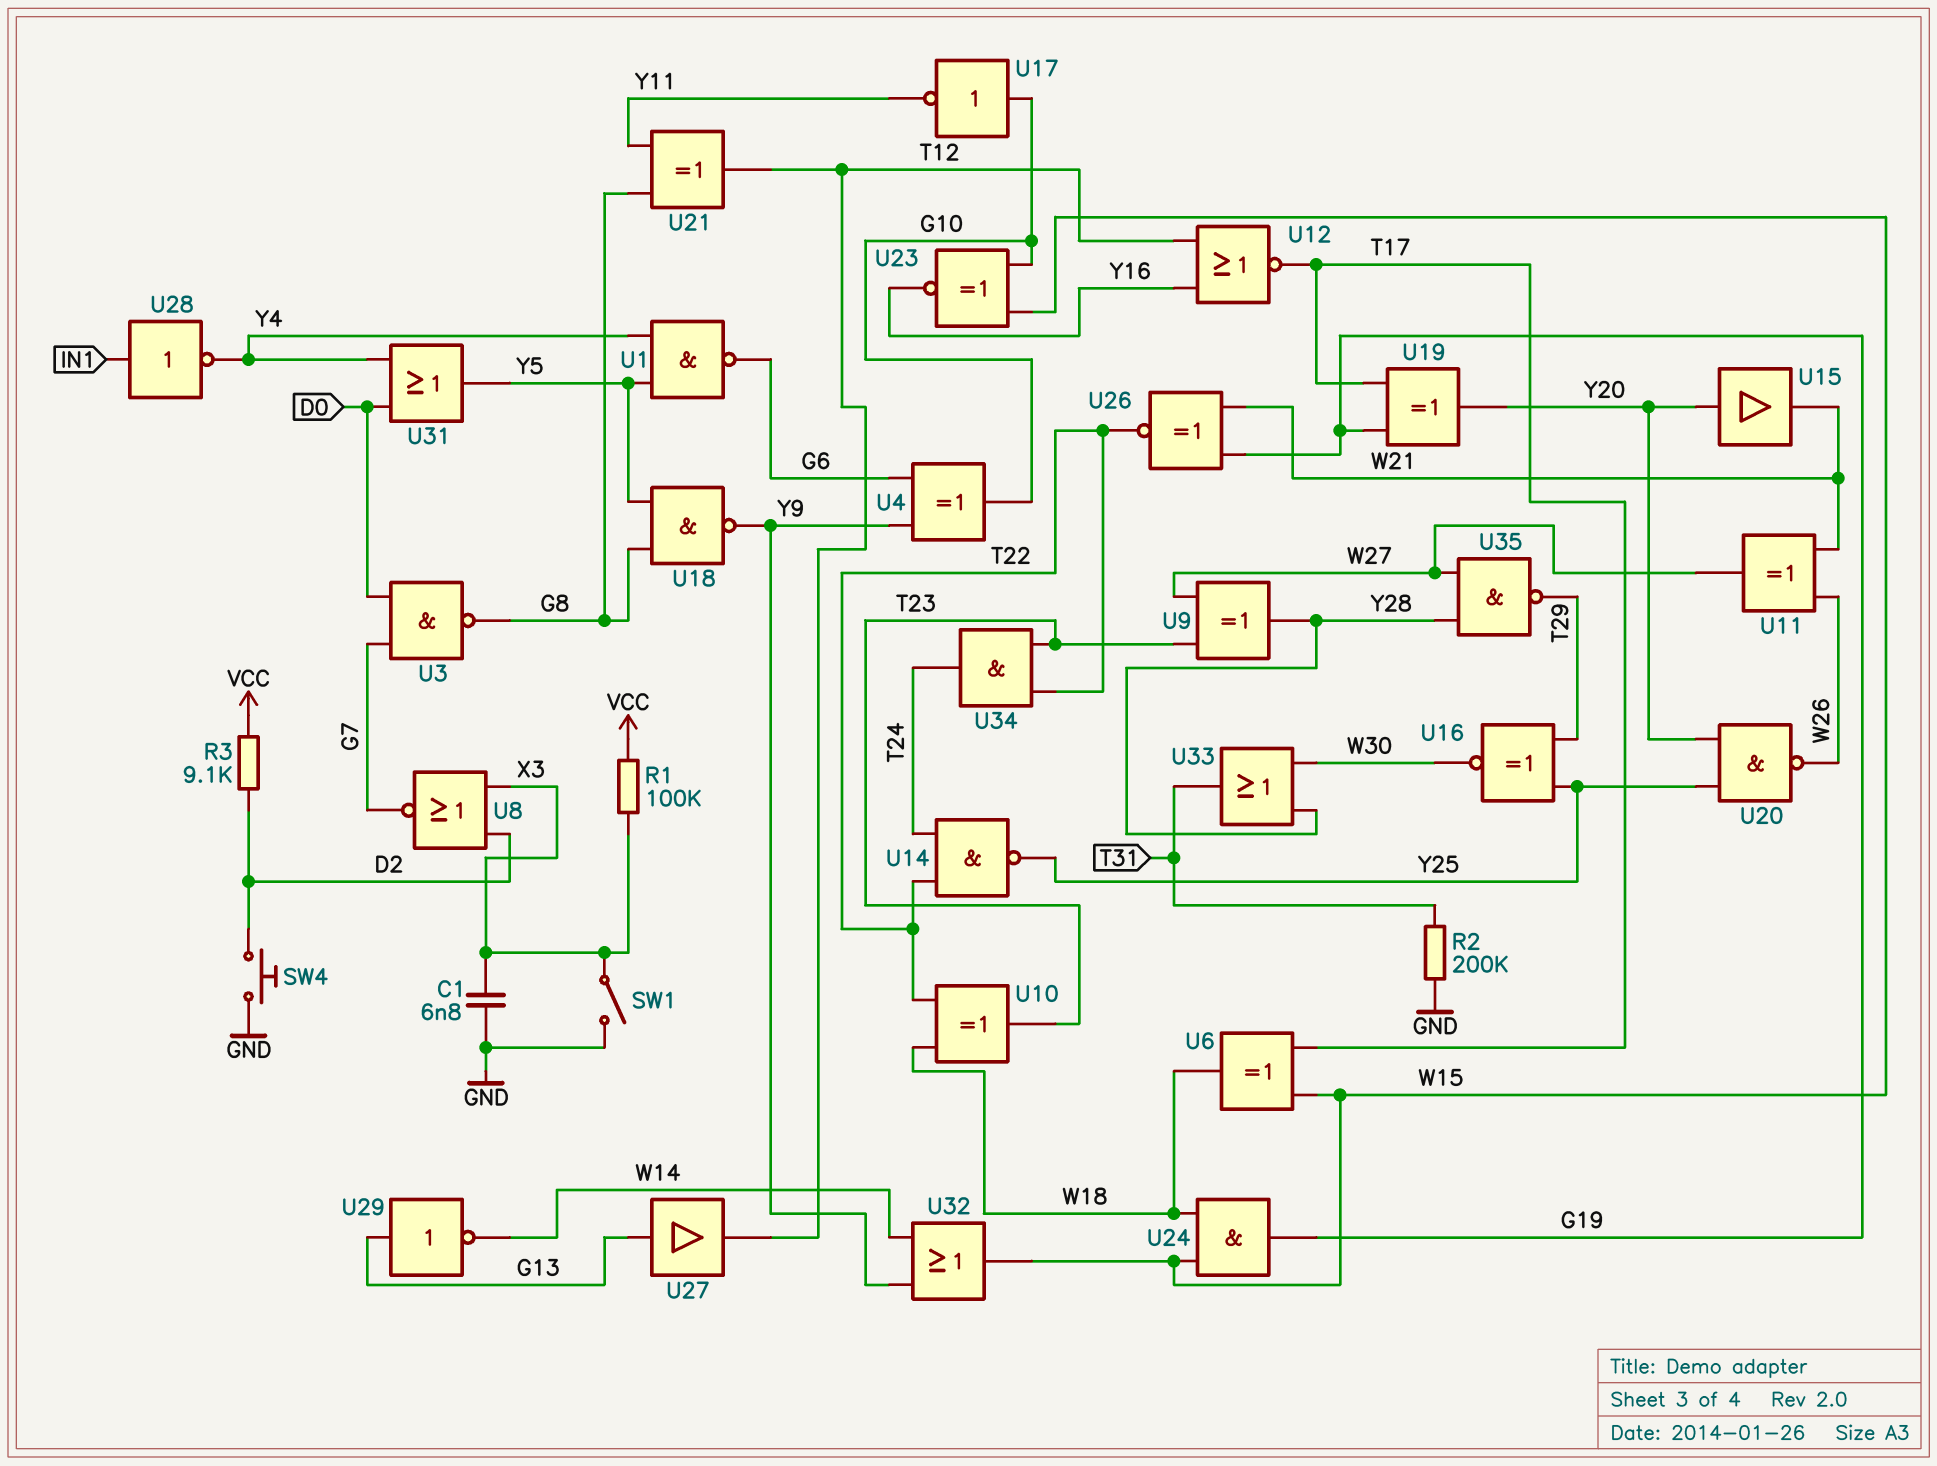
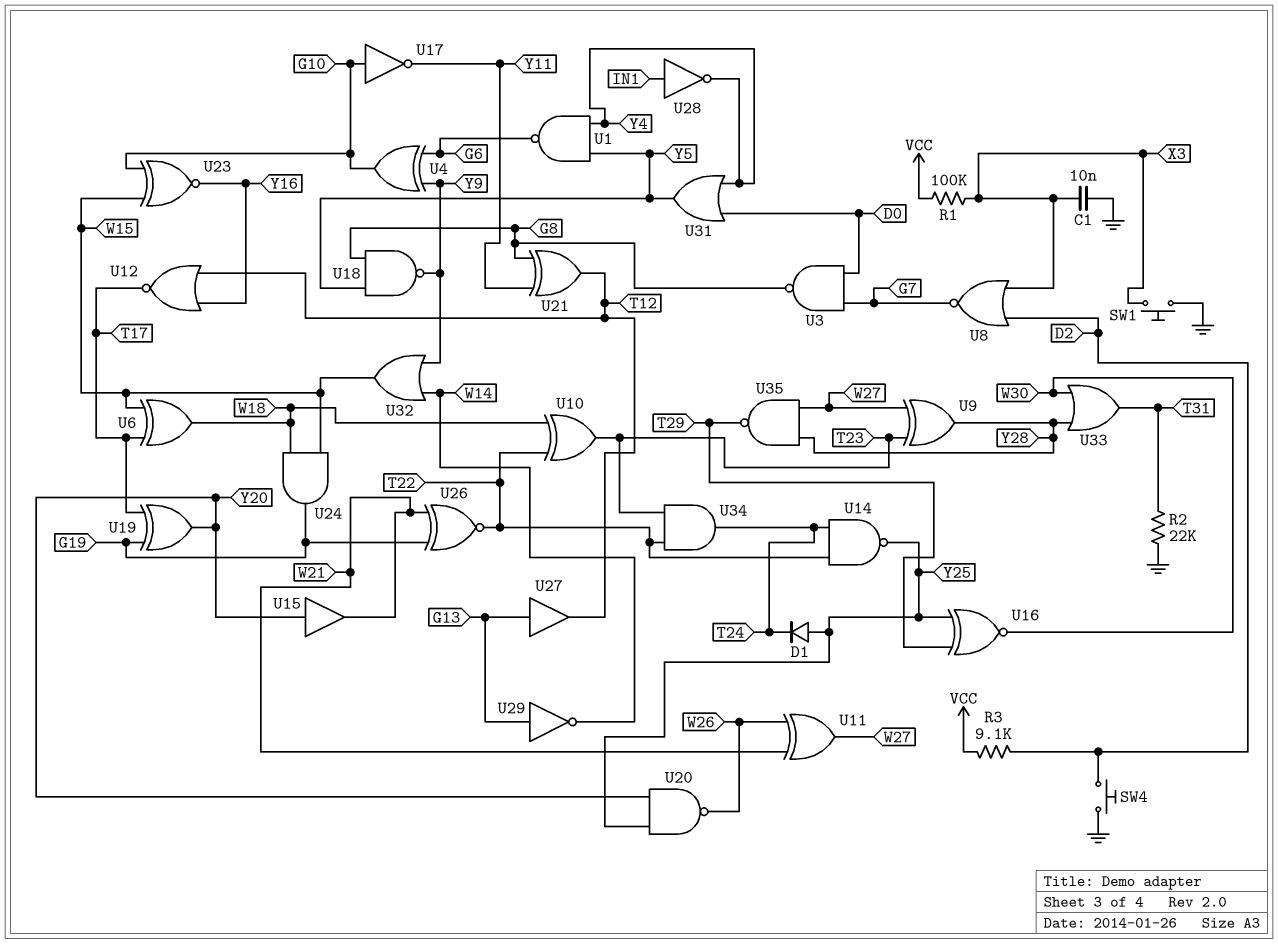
C1: 6.8nF (GND, X3) -> 10nF (GND, X3)
D1: none -> diode (A Y25, K T24)
R2: 200k (GND, T31) -> 22k (GND, T31)
SW1: switch (GND, X3) -> button (GND, X3)

